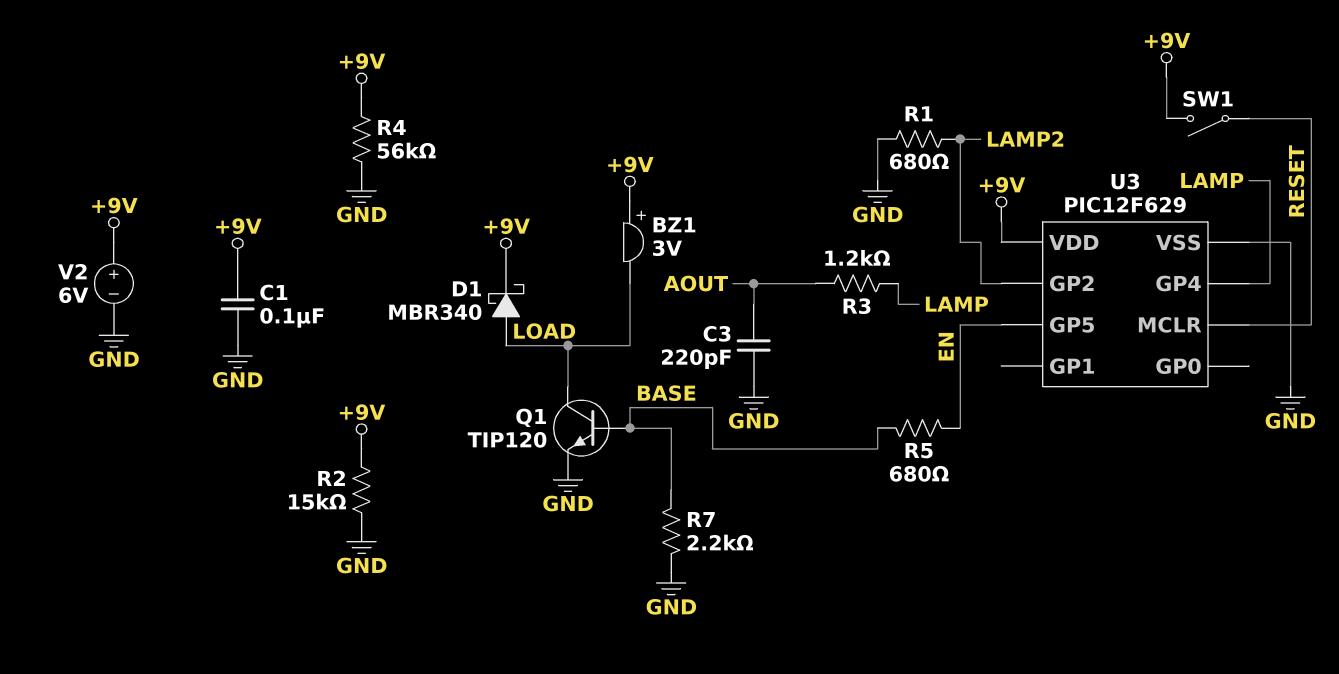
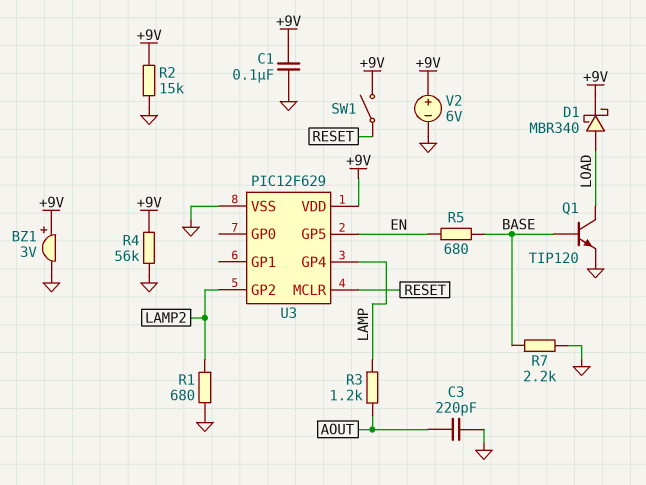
BZ1: buzzer 3V (plus +9V, minus LOAD) -> buzzer 3V (plus +9V, minus GND)

